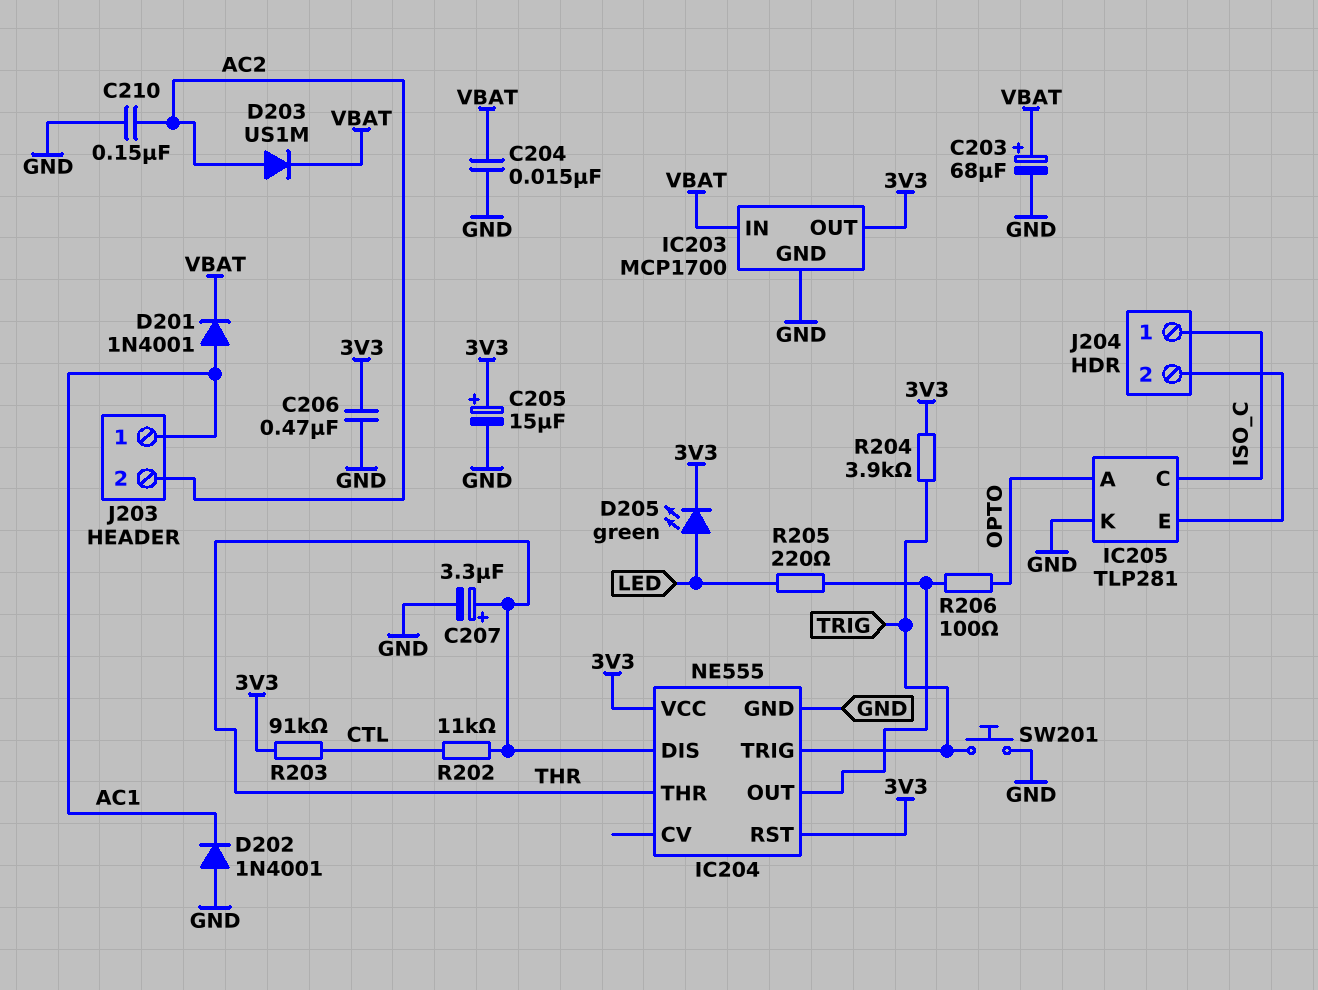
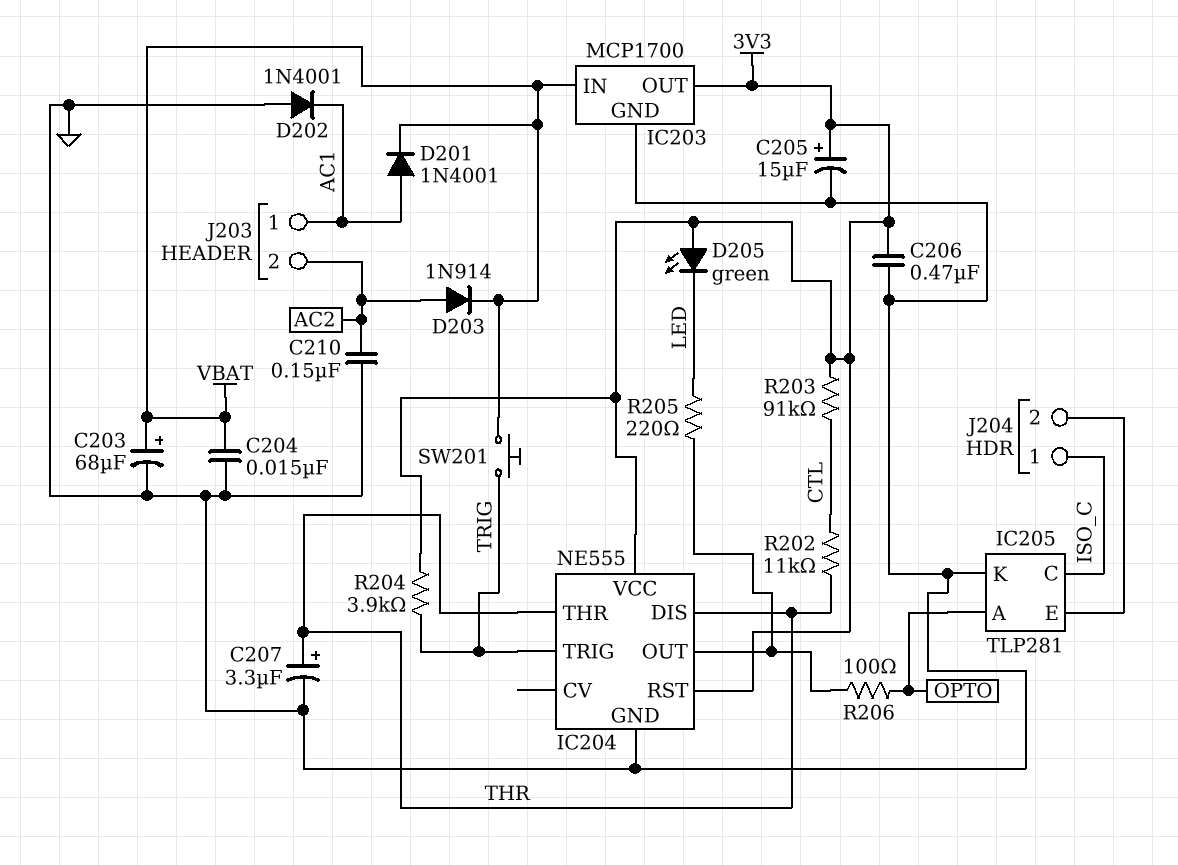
D203: diode US1M (A AC2, K VBAT) -> diode 1N914 (A AC2, K VBAT)
D205: LED green (A LED, K 3V3) -> LED green (A 3V3, K LED)
SW201: button (GND, TRIG) -> button (TRIG, VBAT)

